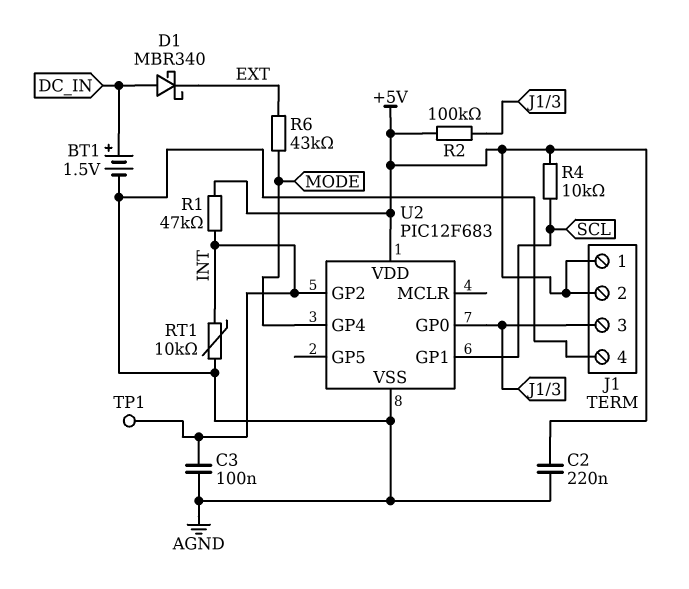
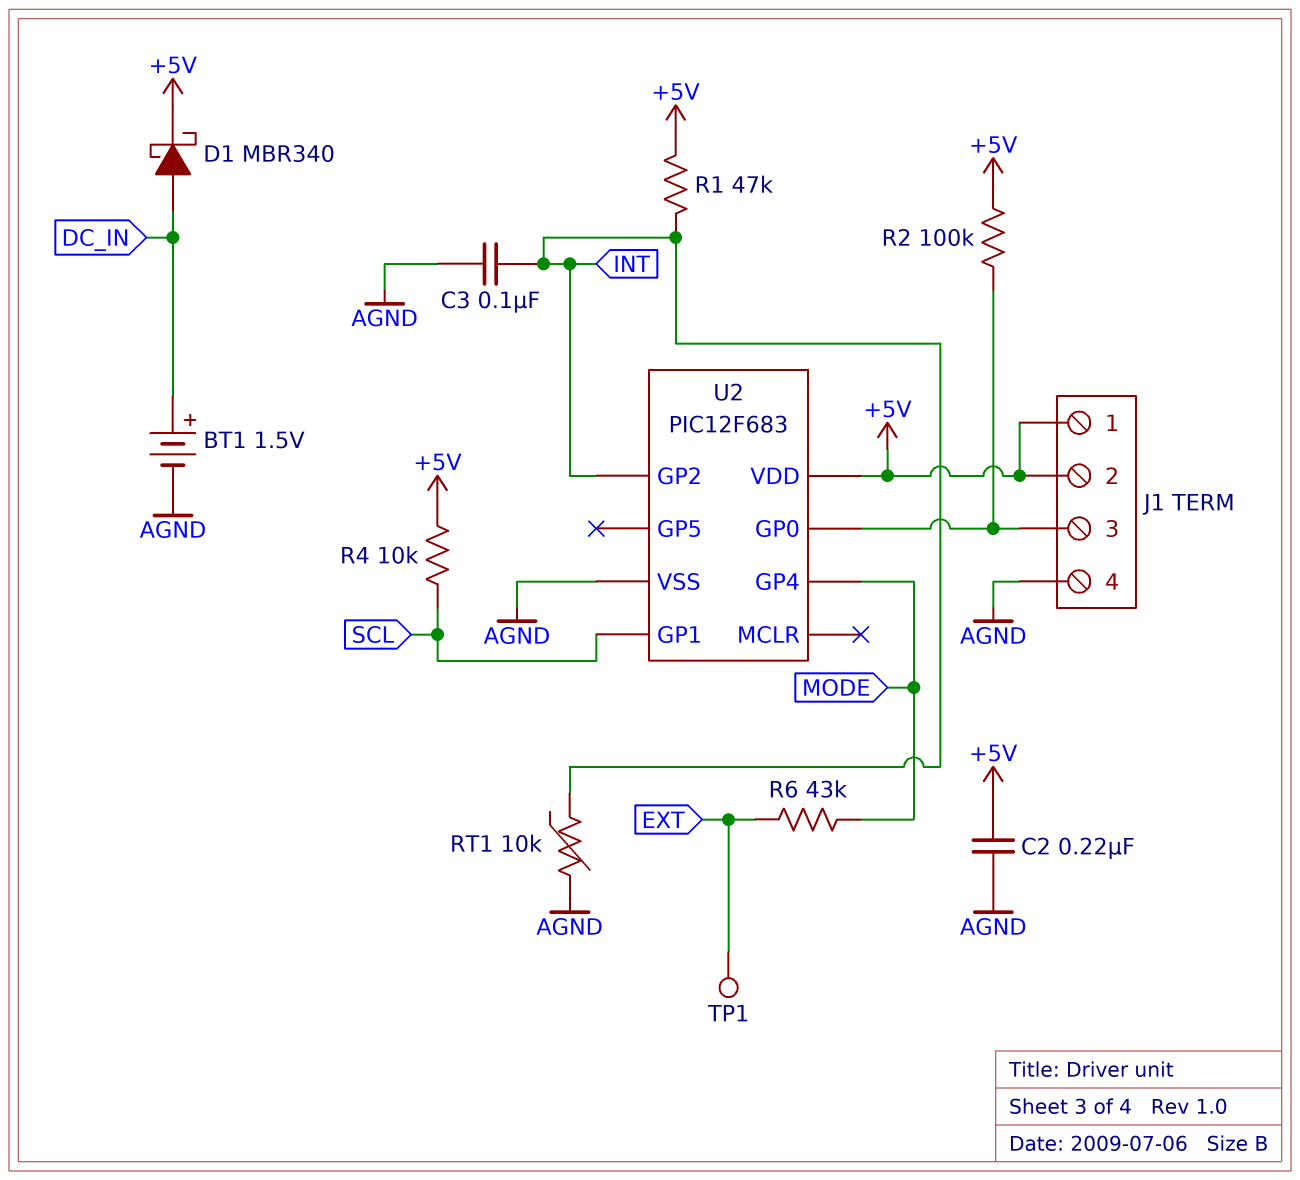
D1: schottky MBR340 (A DC_IN, K EXT) -> schottky MBR340 (A DC_IN, K +5V)
TP1: test point (INT) -> test point (EXT)

